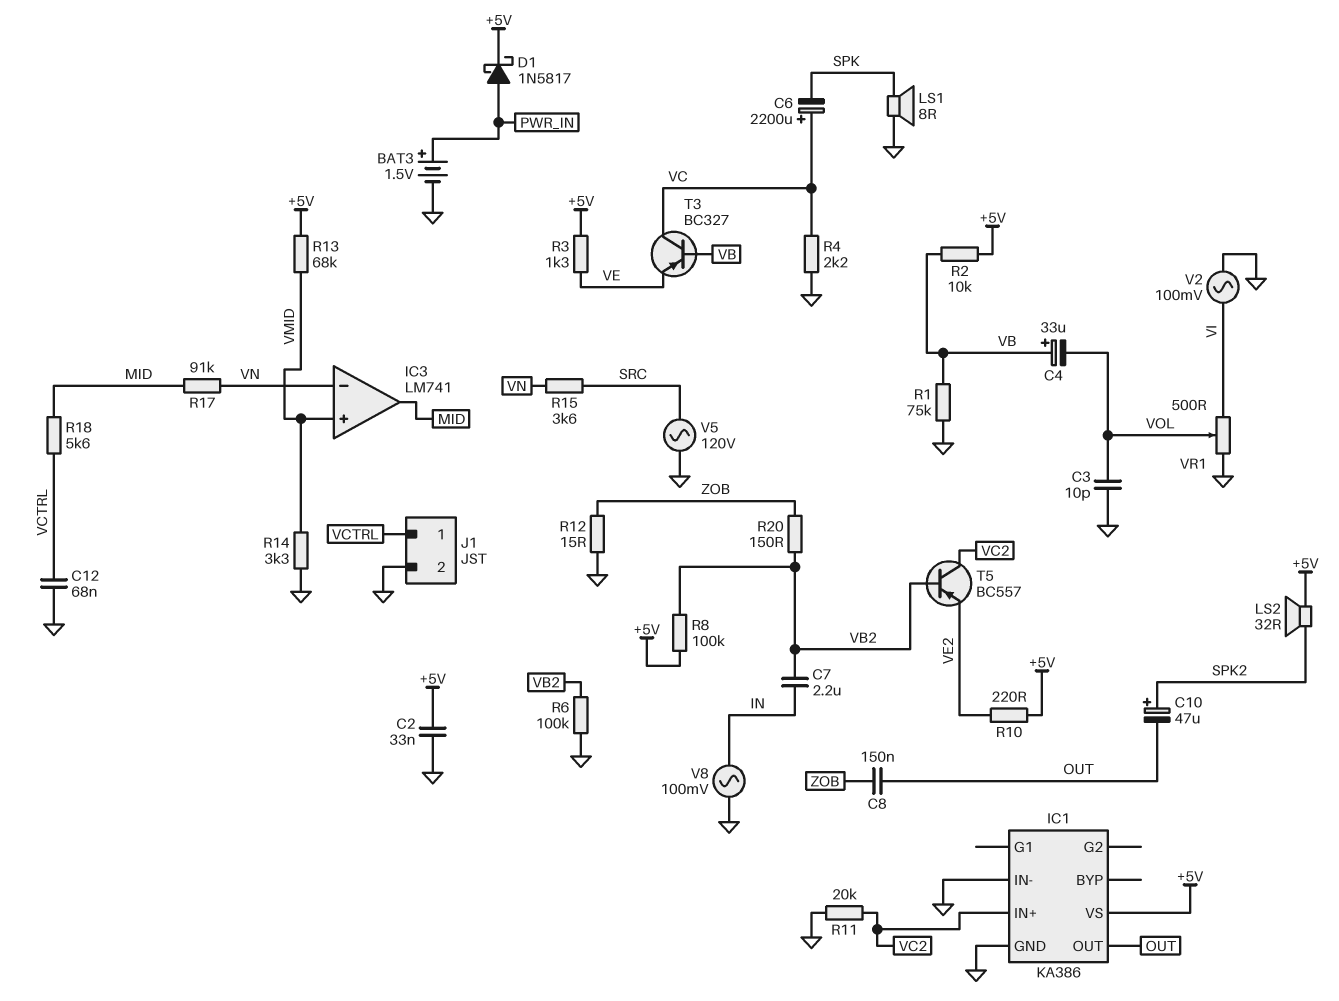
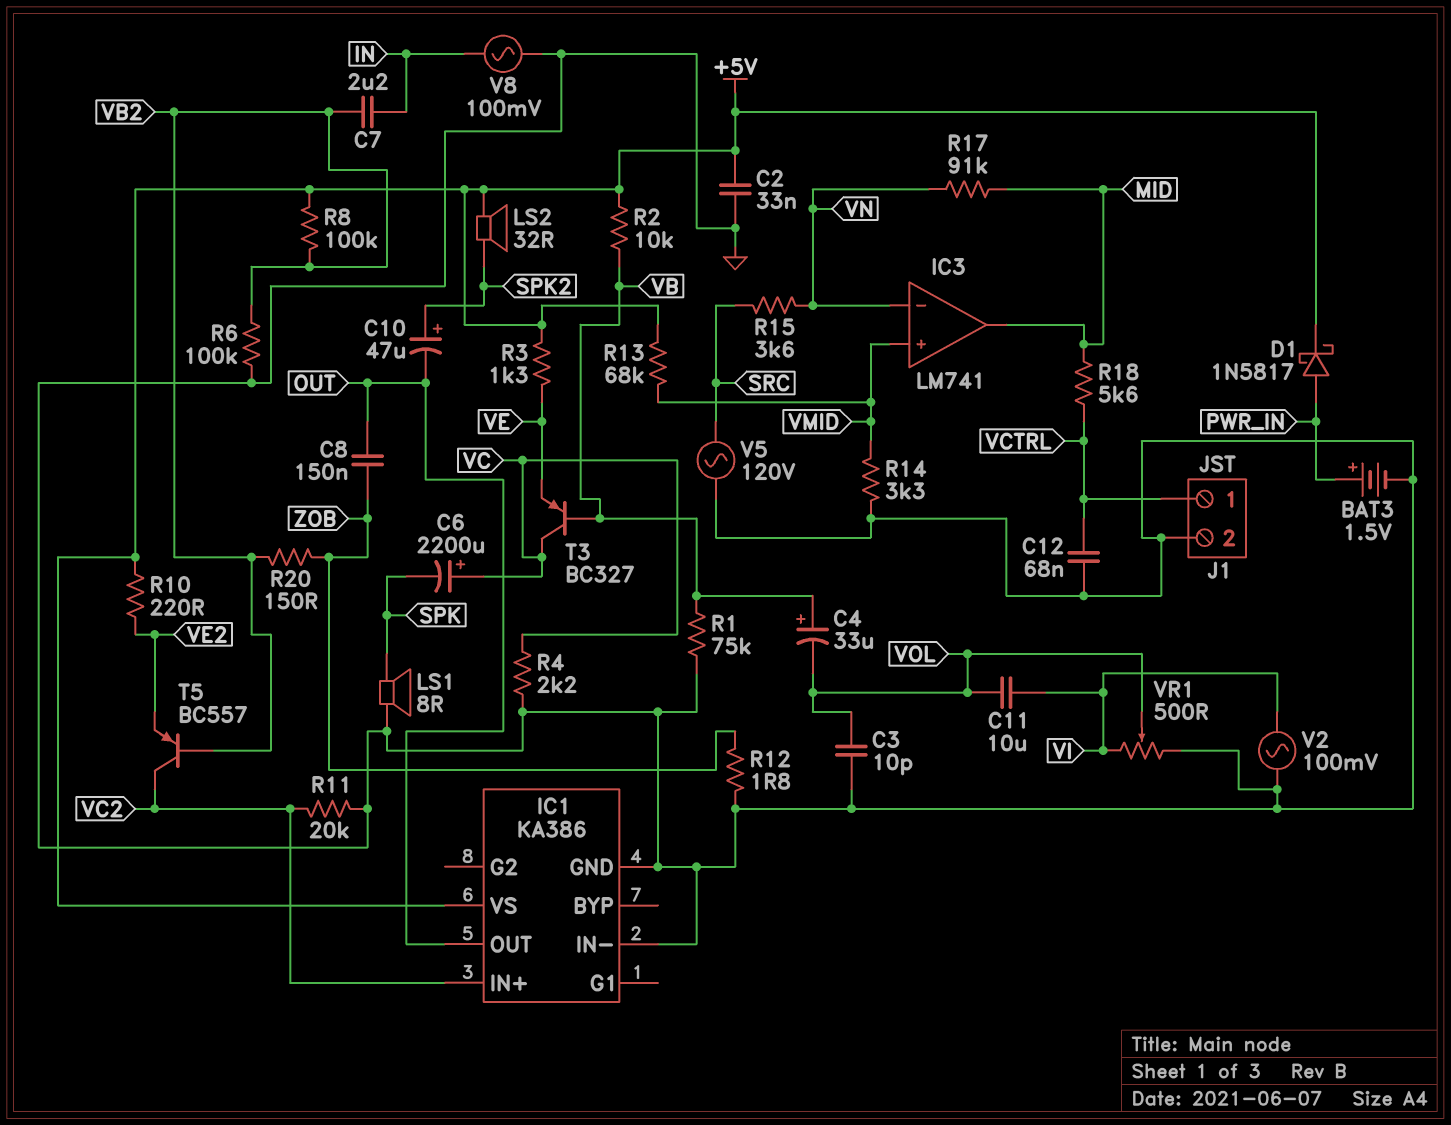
C11: none -> 10uF (VI, VOL)
R12: 15 (GND, ZOB) -> 1.8 (GND, ZOB)

